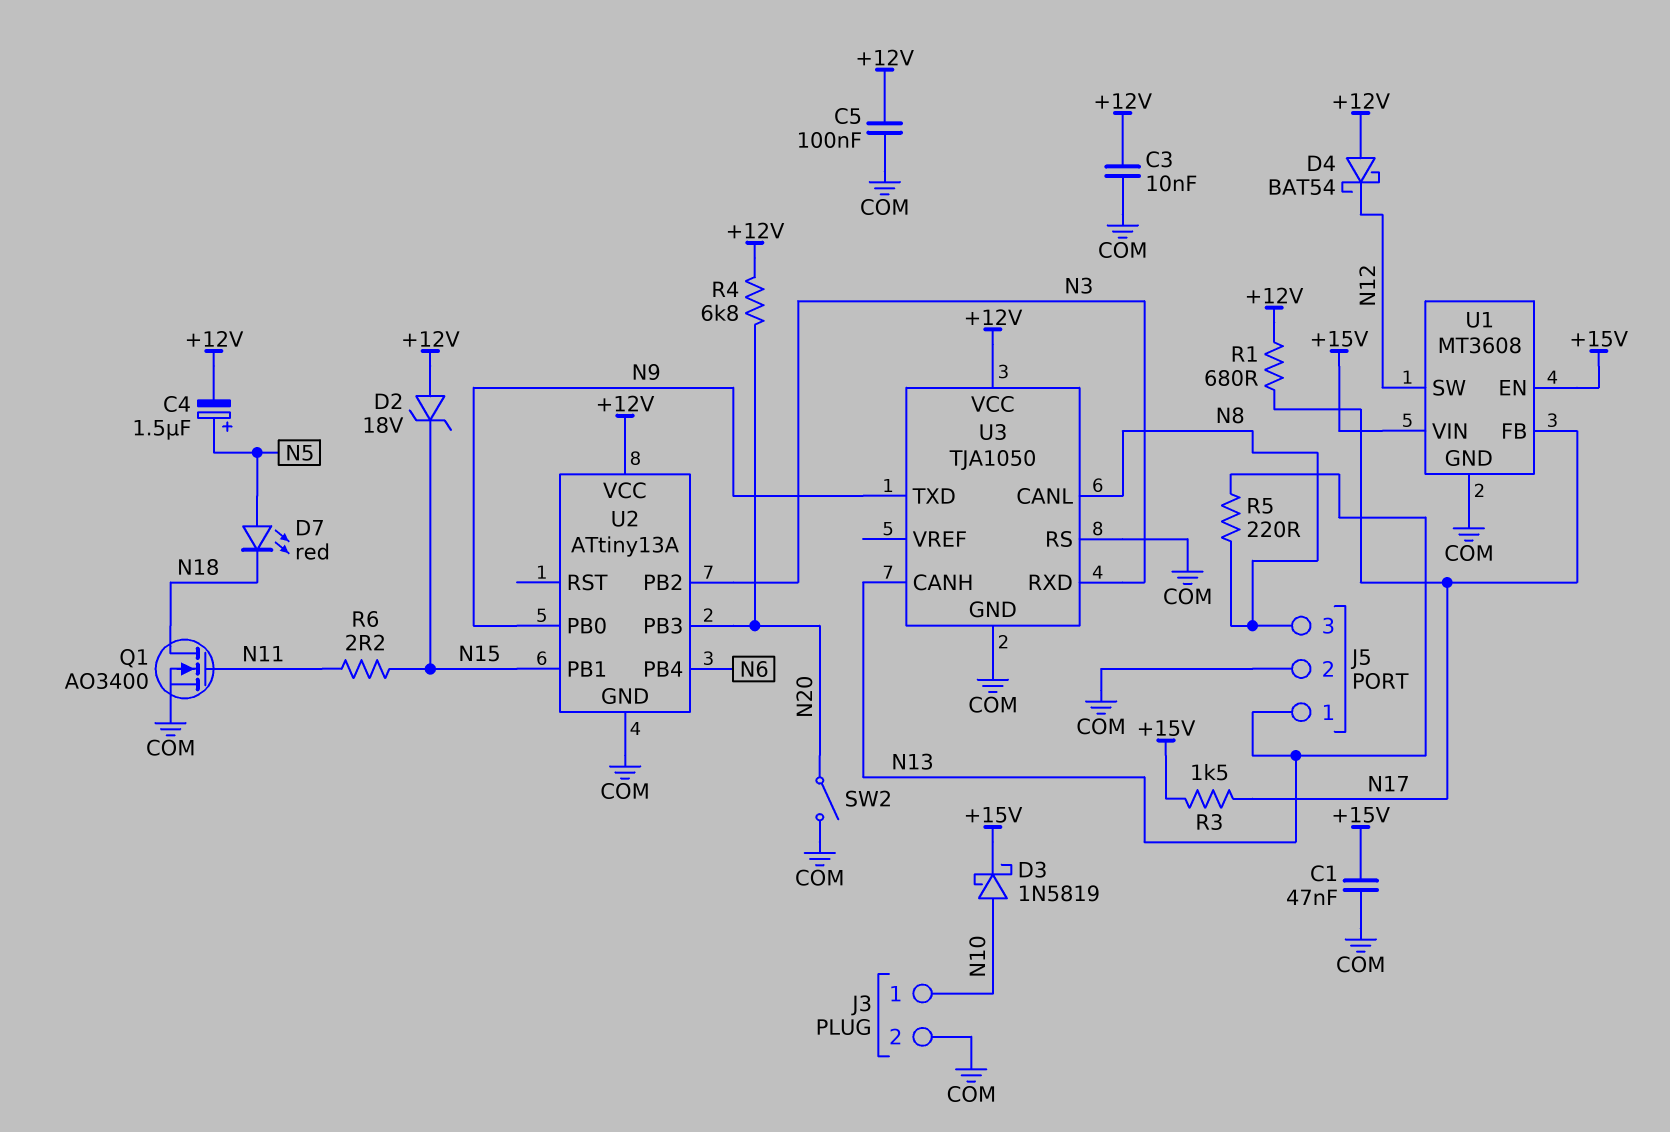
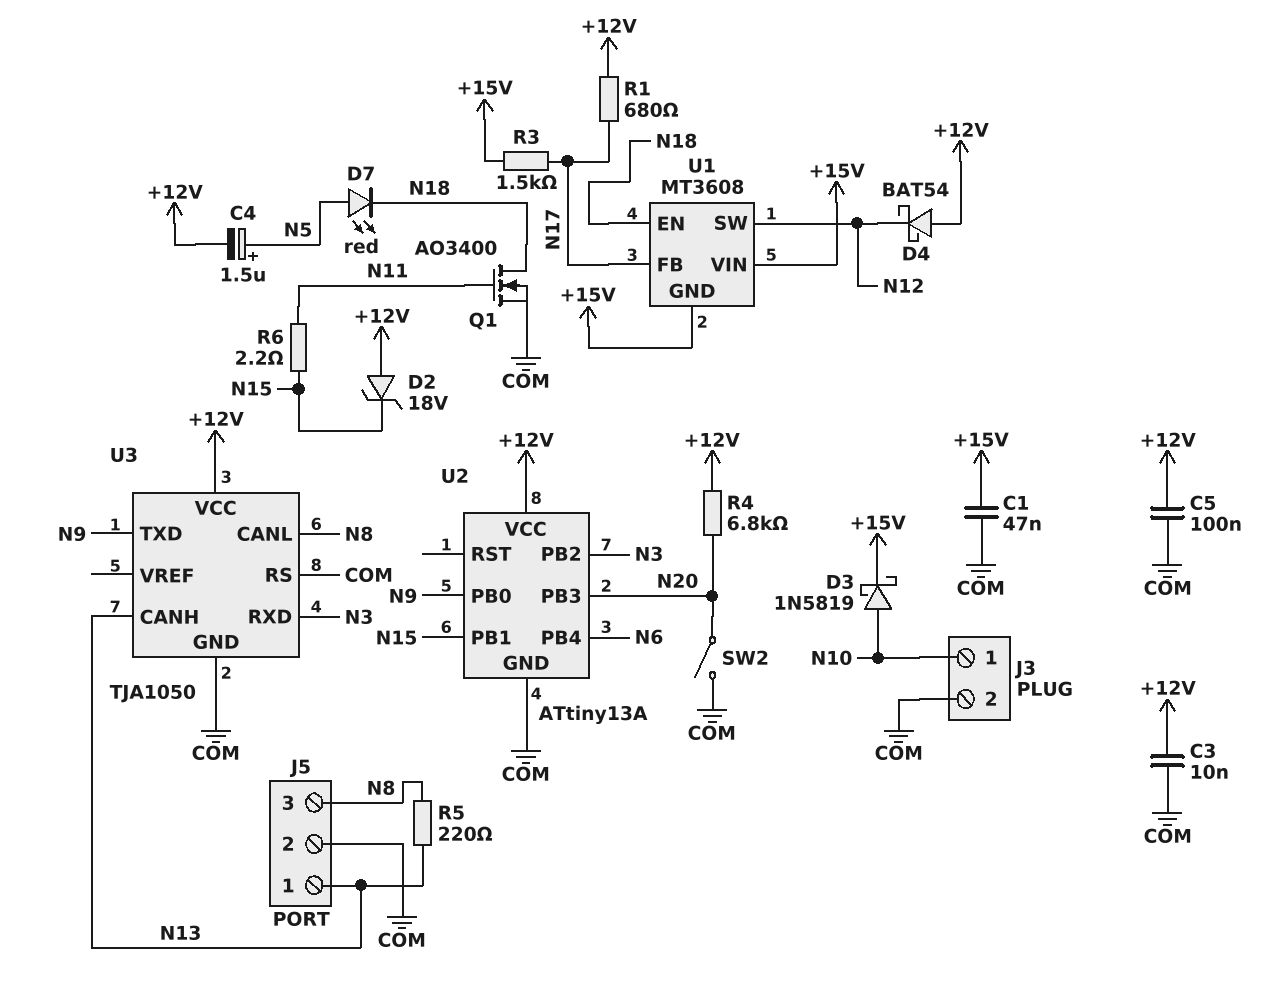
U1 pin EN: +15V -> N18
U1 pin GND: COM -> +15V

